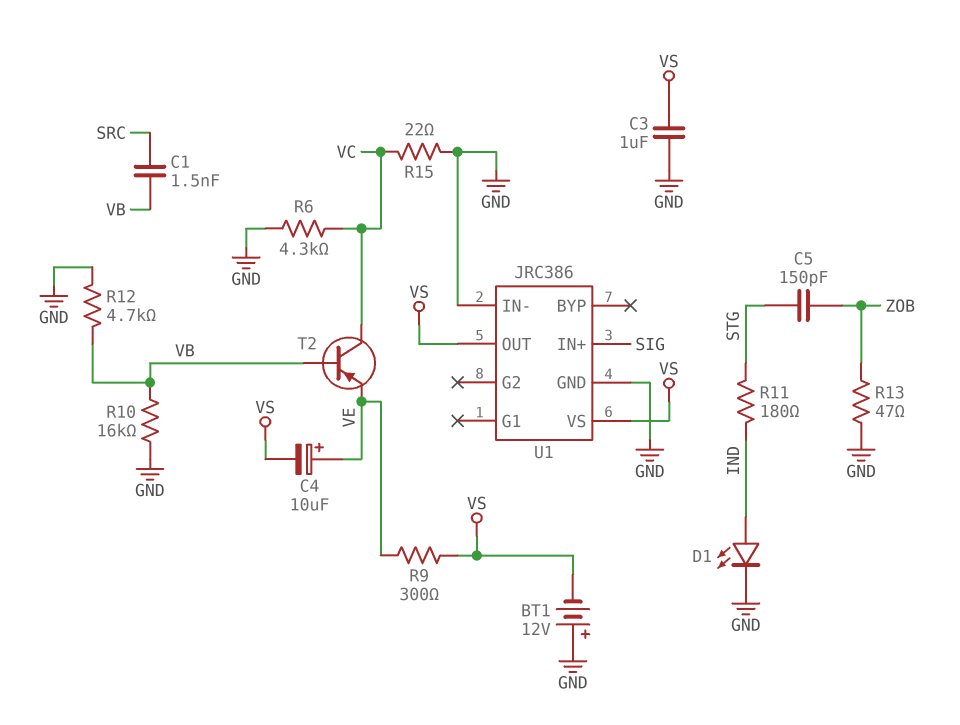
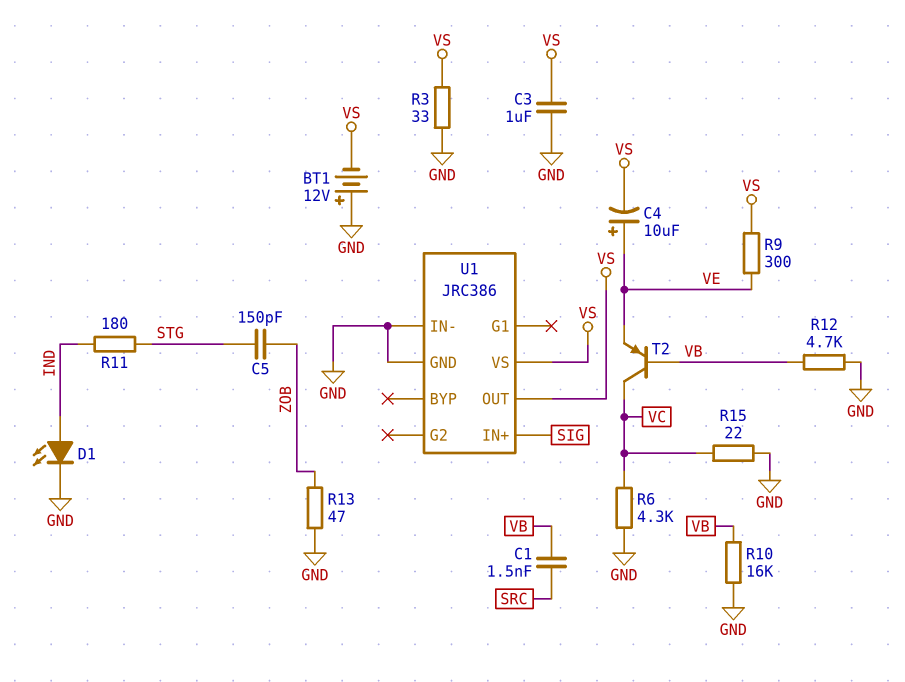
R3: none -> 33 (GND, VS)

